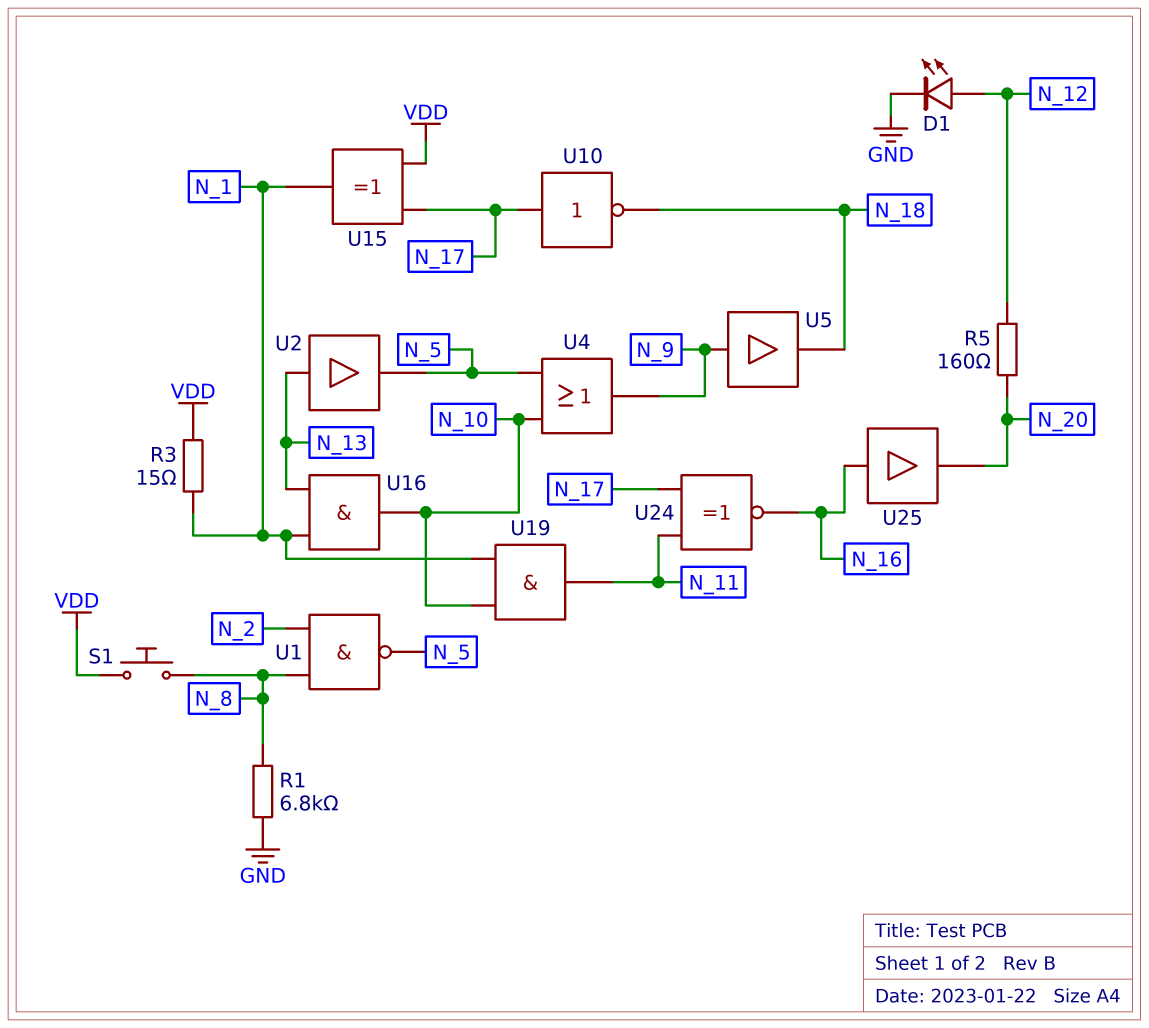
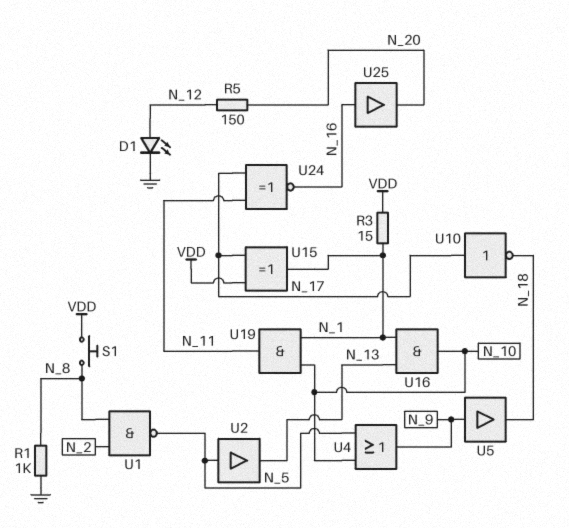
R1: 6.8k (GND, N_8) -> 1k (GND, N_8)
R5: 160 (N_12, N_20) -> 150 (N_12, N_20)
U2: buffer (in N_13, out N_5) -> buffer (in N_5, out N_13)

